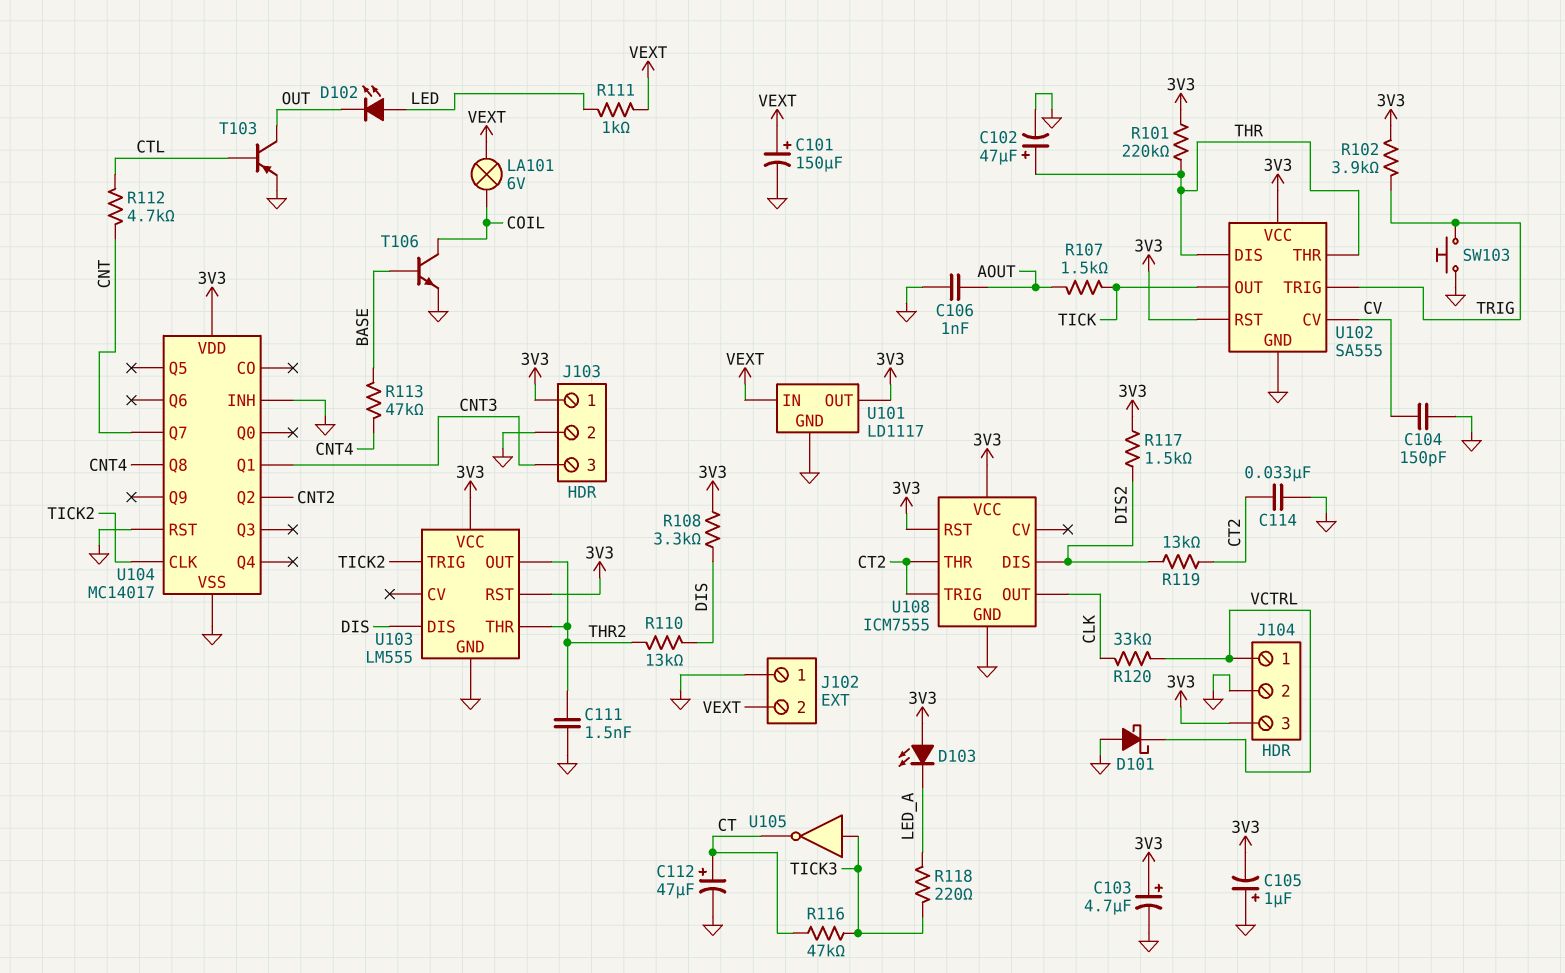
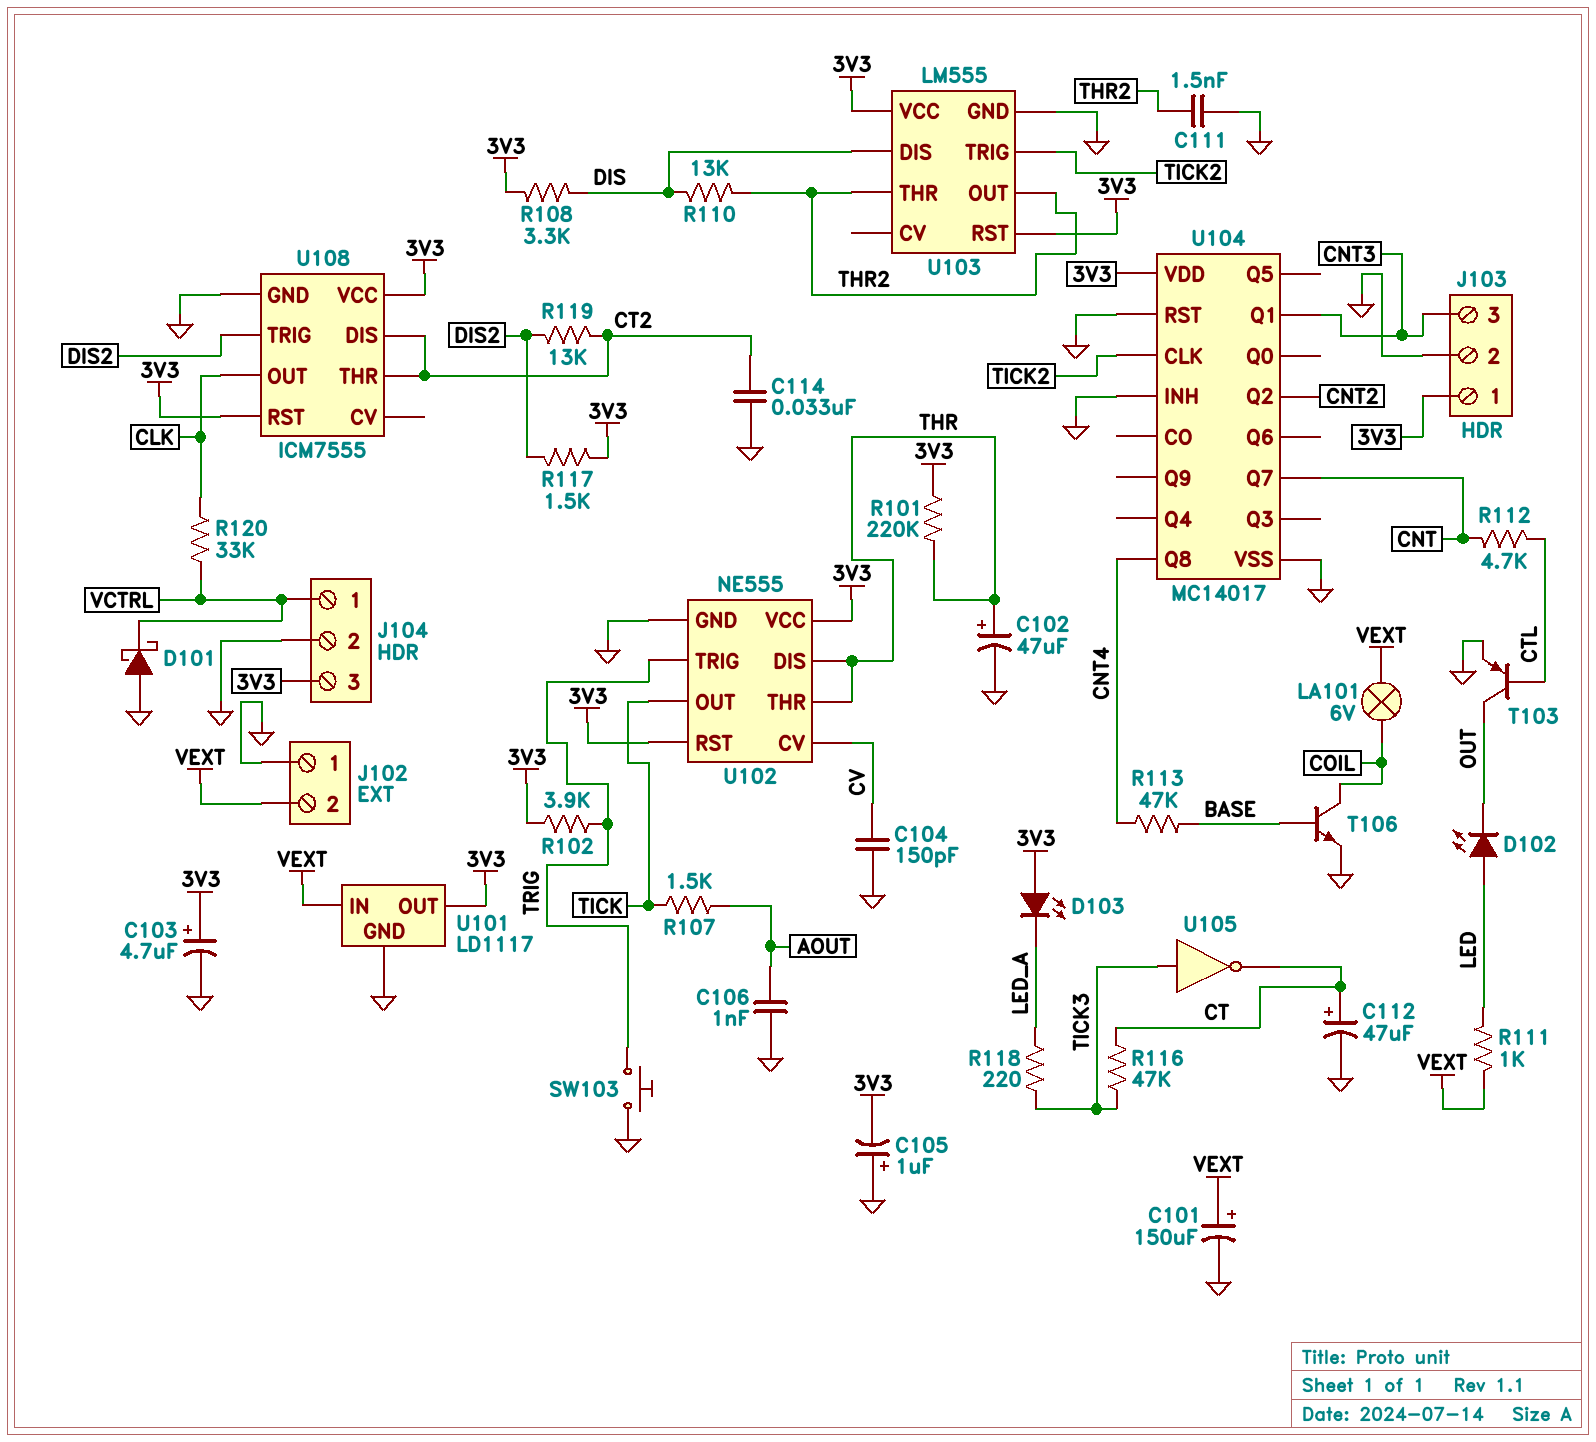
U102: SA555 -> NE555
U108 pin DIS: DIS2 -> CT2
U108 pin TRIG: CT2 -> DIS2

